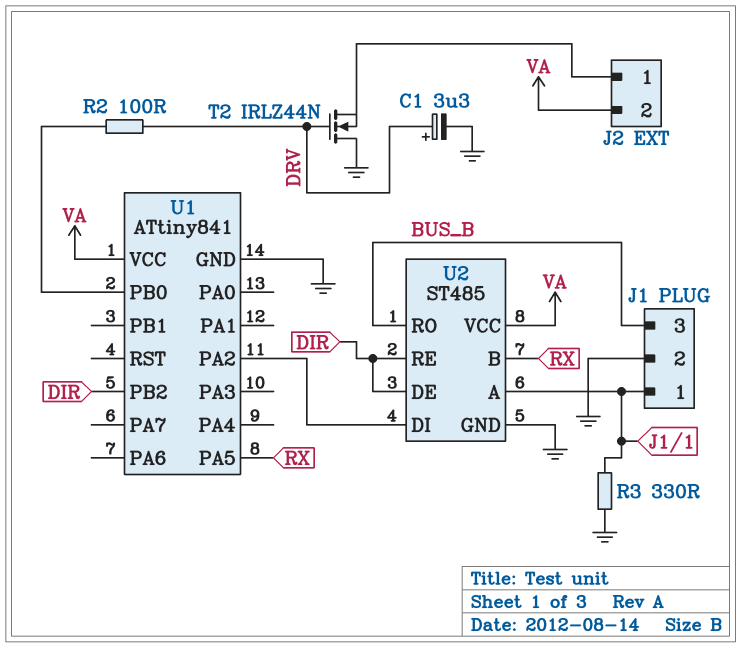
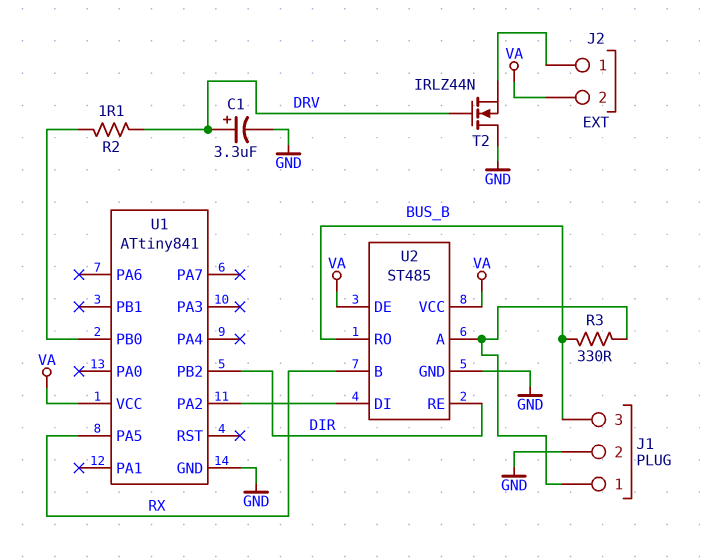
R2: 100 (DRV, U1/PB0) -> 1.1 (DRV, U1/PB0)
R3: 330 (GND, J1/1) -> 330 (BUS_B, J1/1)
U2 pin DE: DIR -> VA

